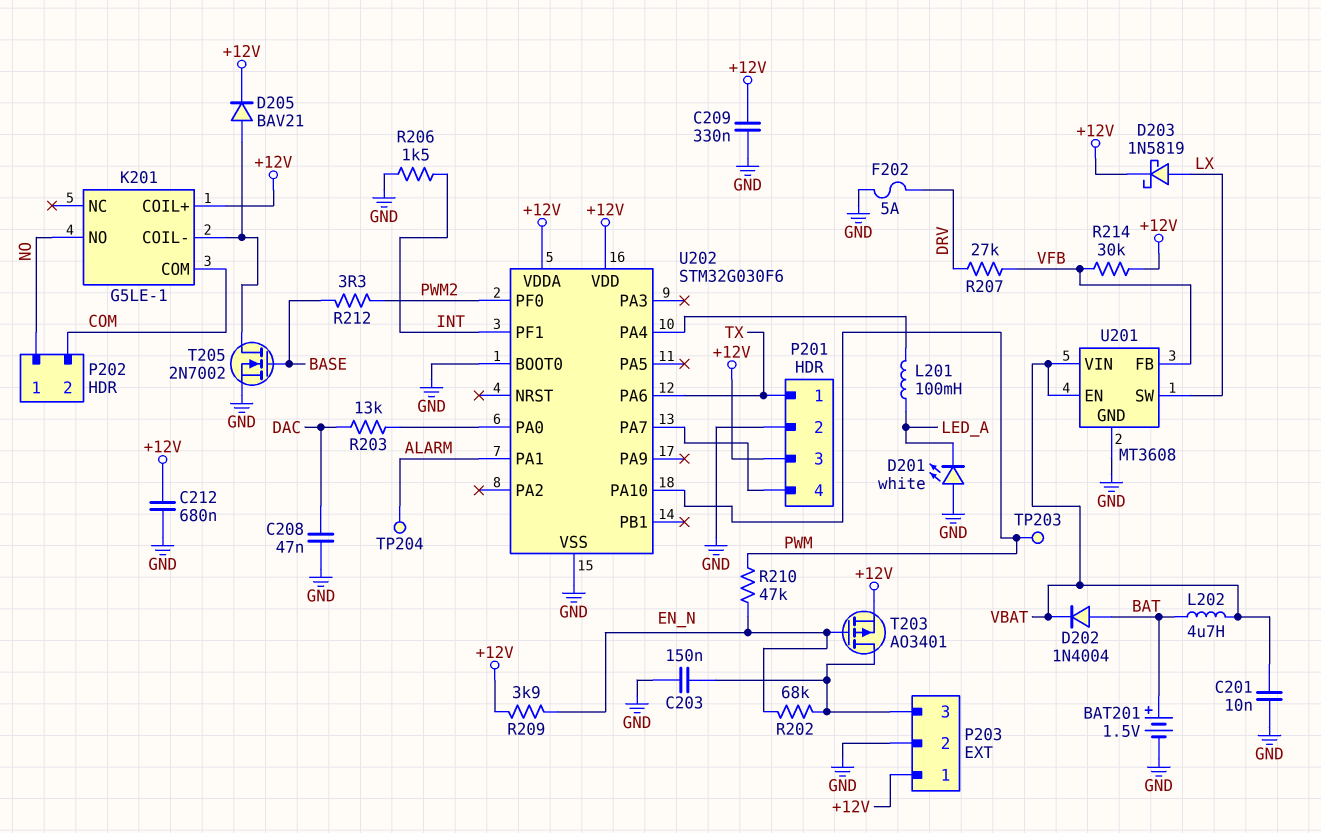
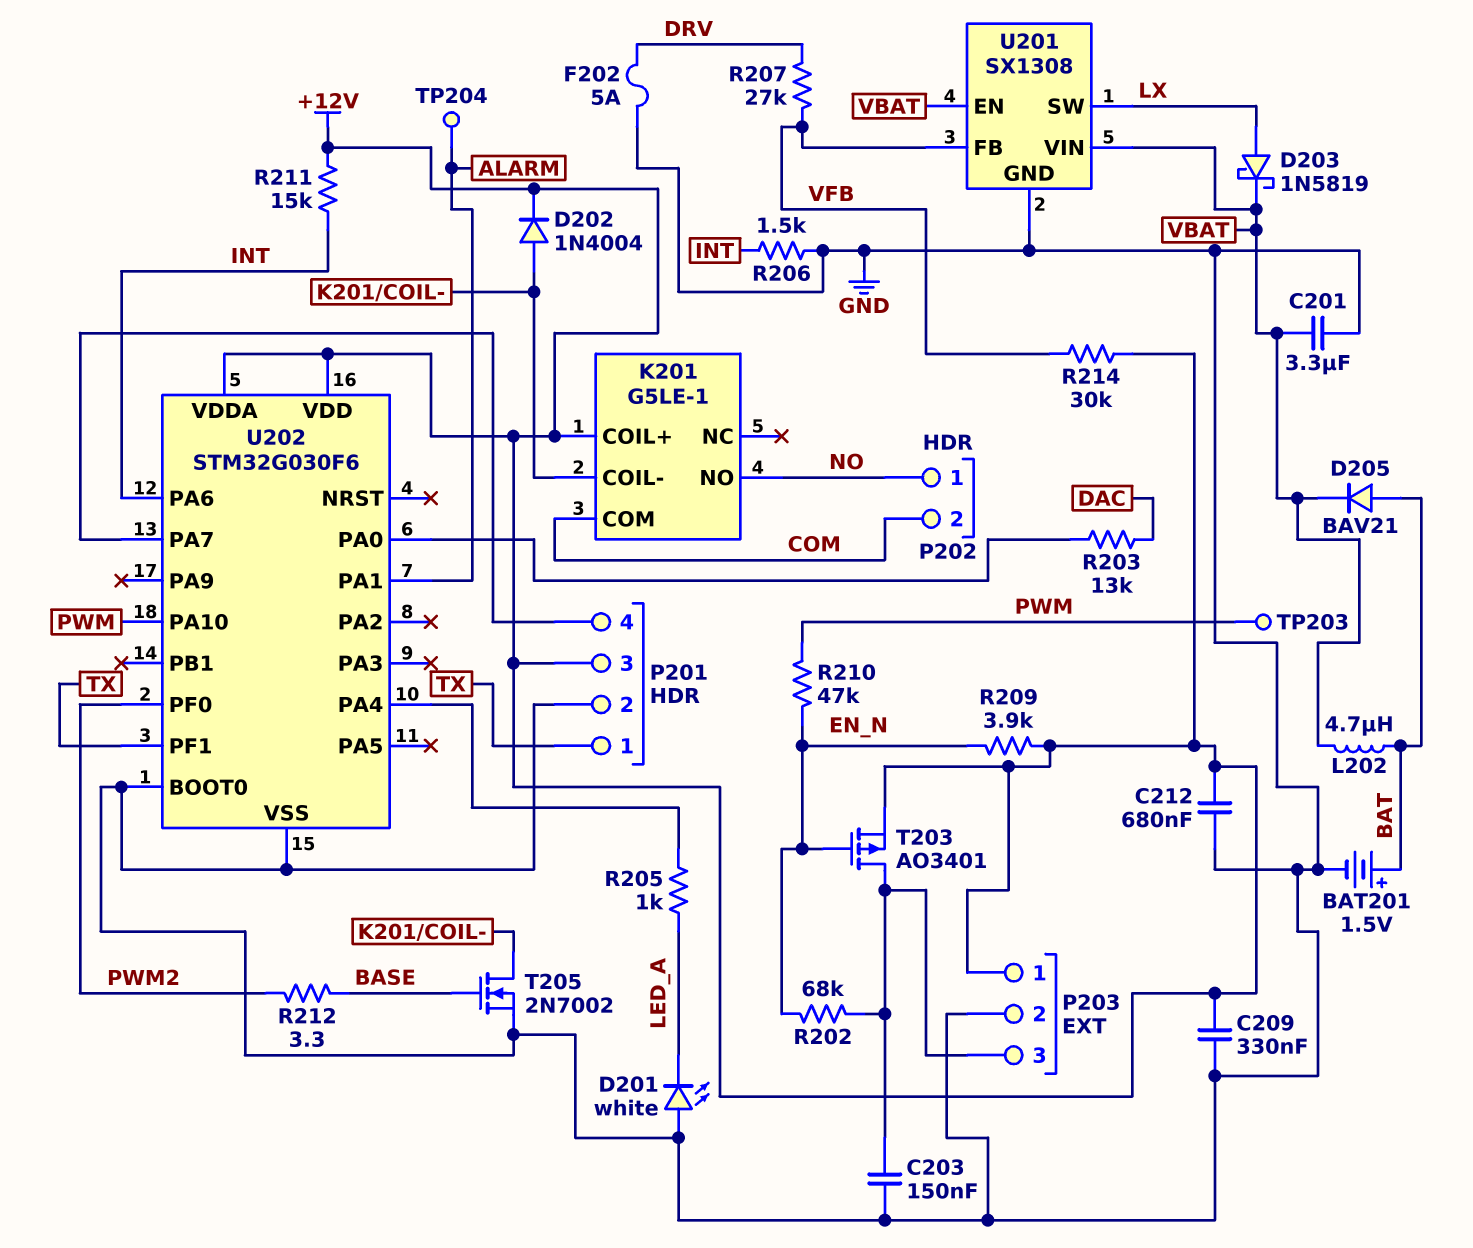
C201: 10nF (GND, VBAT) -> 3.3uF (GND, VBAT)
C208: 47nF (DAC, GND) -> none
D202: diode 1N4004 (A BAT, K VBAT) -> diode 1N4004 (A K201/COIL-, K +12V)
D203: schottky 1N5819 (A LX, K +12V) -> schottky 1N5819 (A LX, K VBAT)
D205: diode BAV21 (A K201/COIL-, K +12V) -> diode BAV21 (A BAT, K VBAT)
L201: 100mH (LED_A, U202/PA4) -> none
R205: none -> 1k (LED_A, U202/PA4)
R211: none -> 15k (+12V, INT)
U201: MT3608 -> SX1308
U202 pin PA6: TX -> INT
U202 pin PF1: INT -> TX

